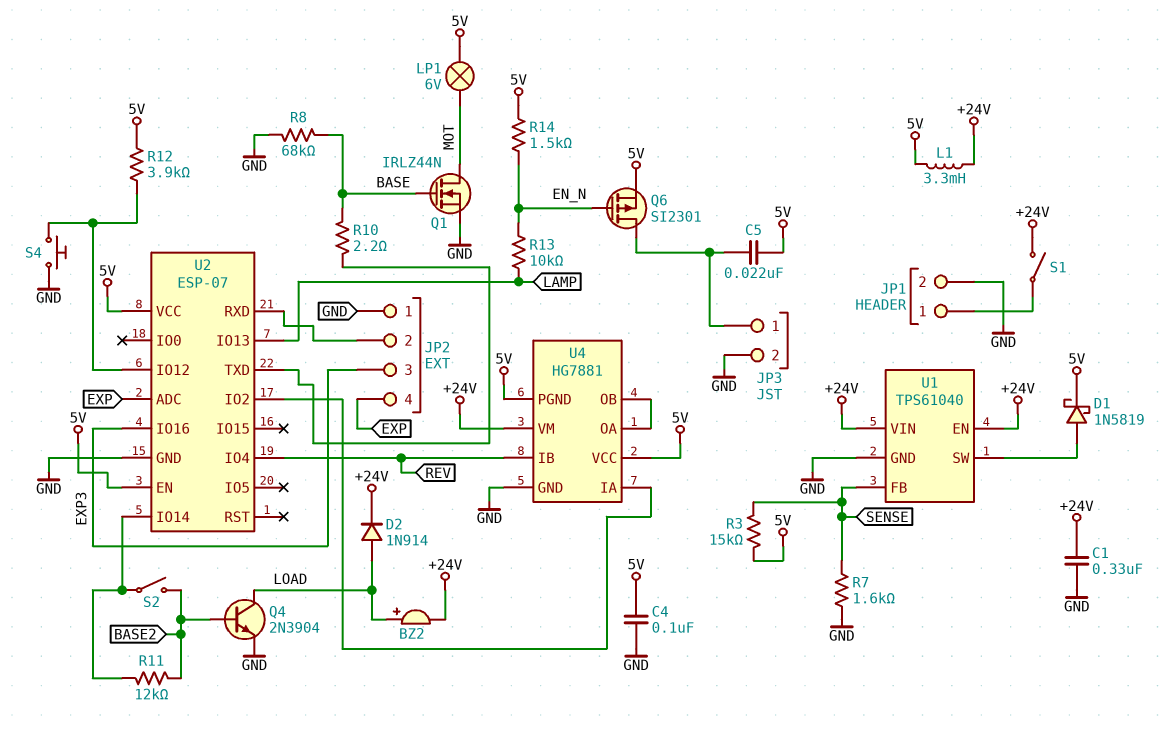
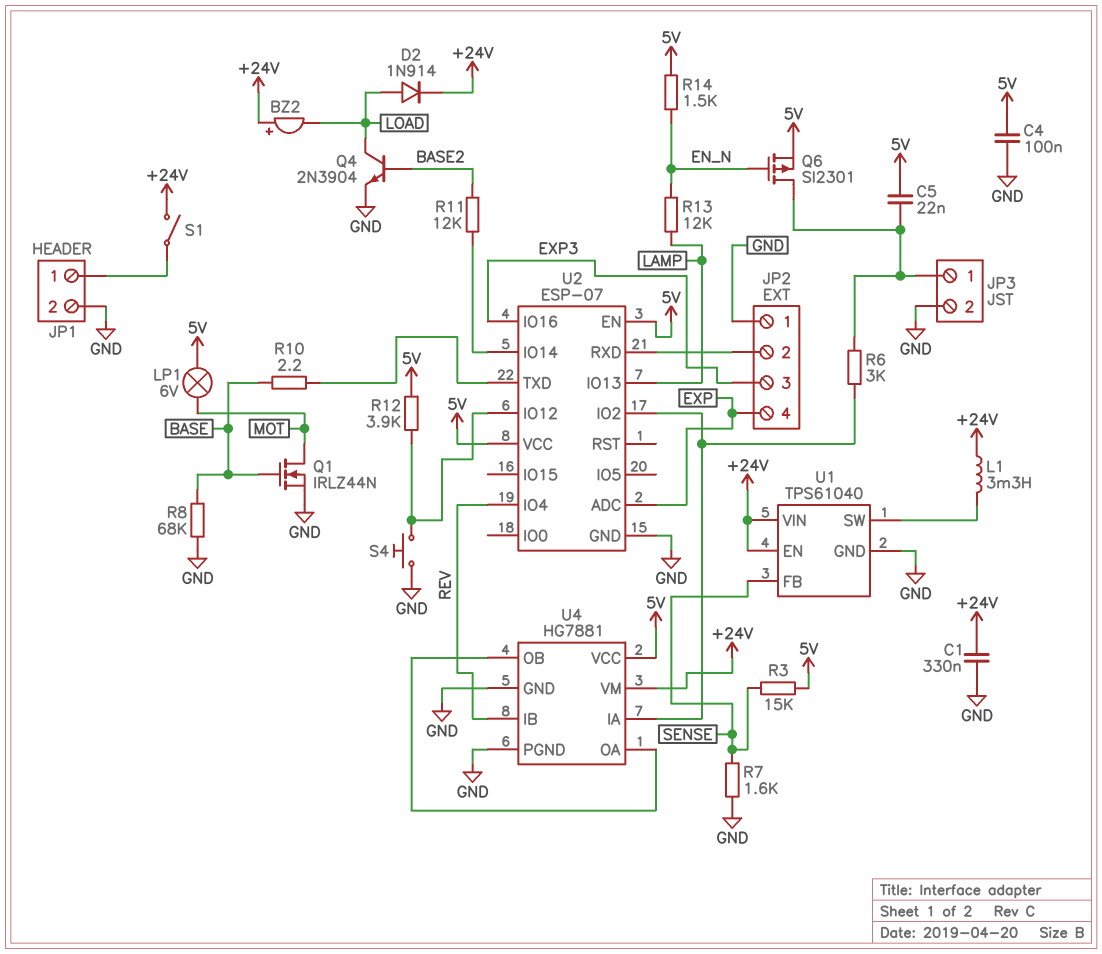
BZ2: buzzer (plus LOAD, minus +24V) -> buzzer (plus +24V, minus LOAD)
D1: schottky 1N5819 (A U1/SW, K 5V) -> none
L1: 3.3mH (+24V, 5V) -> 3.3mH (+24V, U1/SW)
R6: none -> 3k (JP3/1, U2/IO2)
R13: 10k (EN_N, LAMP) -> 12k (EN_N, LAMP)
S2: switch (BASE2, U2/IO14) -> none
U4 pin PGND: 5V -> GND

